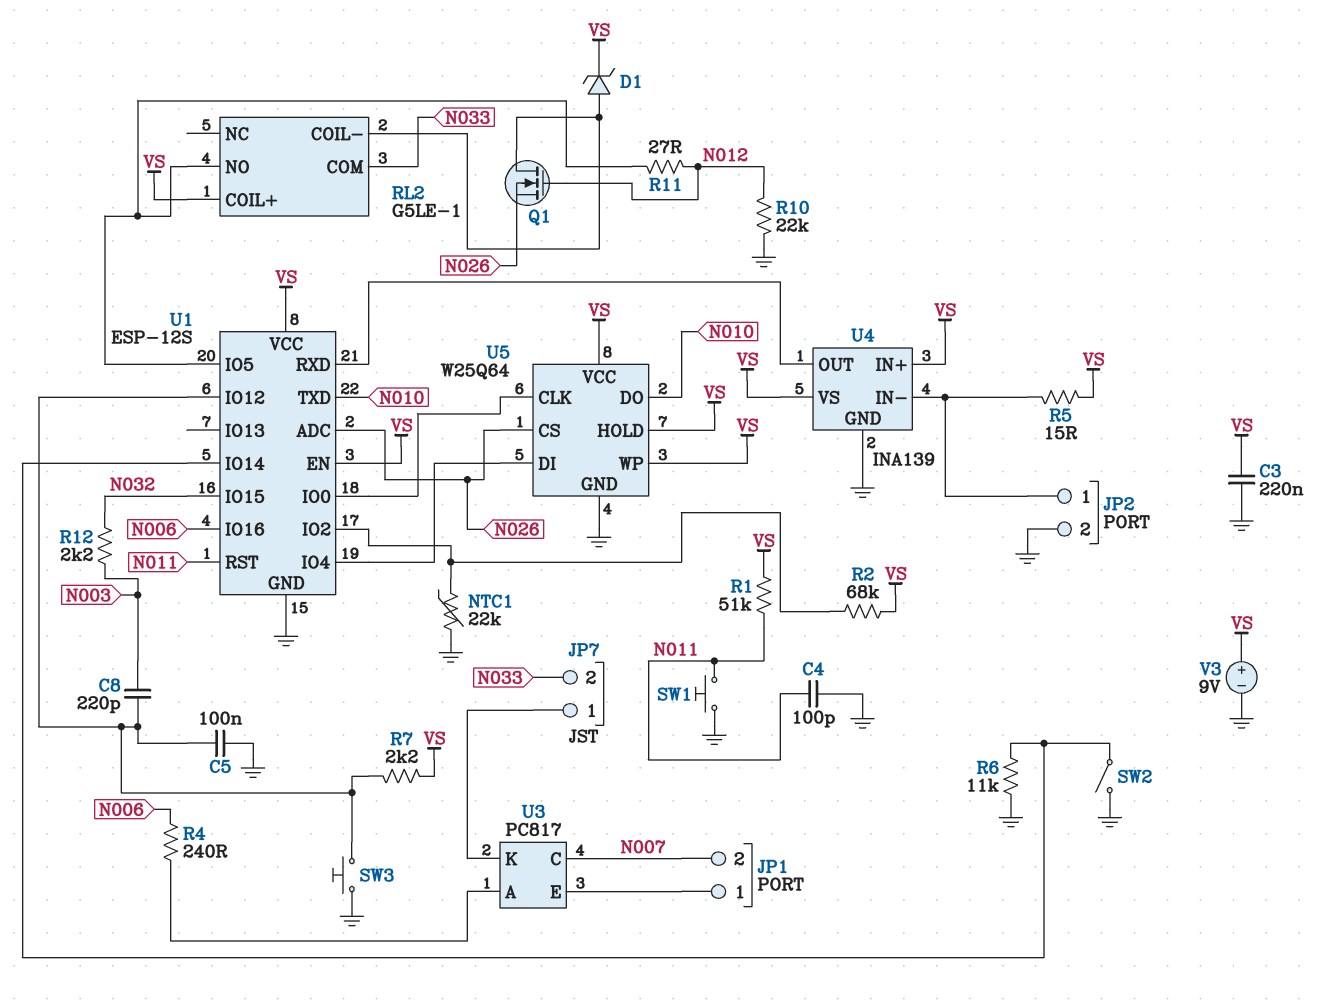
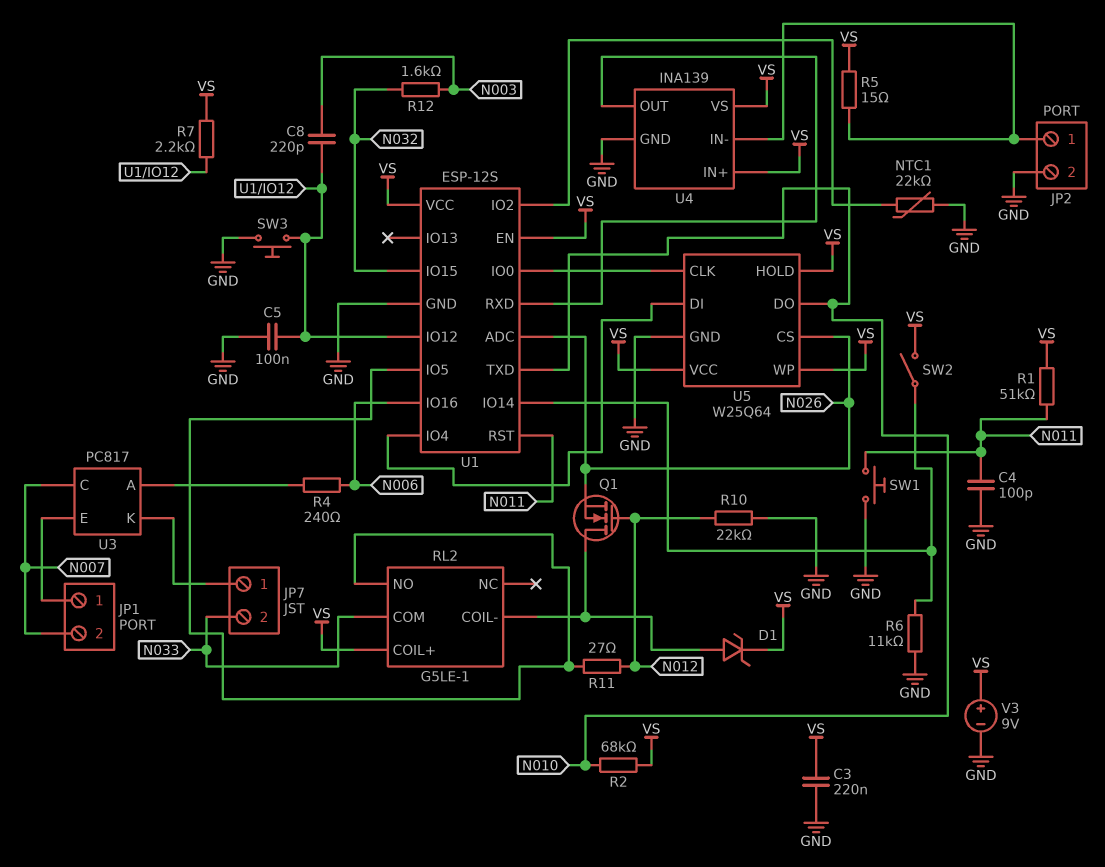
R2: 68k (U1/IO2, VS) -> 68k (N010, VS)
R12: 2.2k (N003, N032) -> 1.6k (N003, N032)
SW2: switch (GND, U1/IO14) -> switch (U1/IO14, VS)

